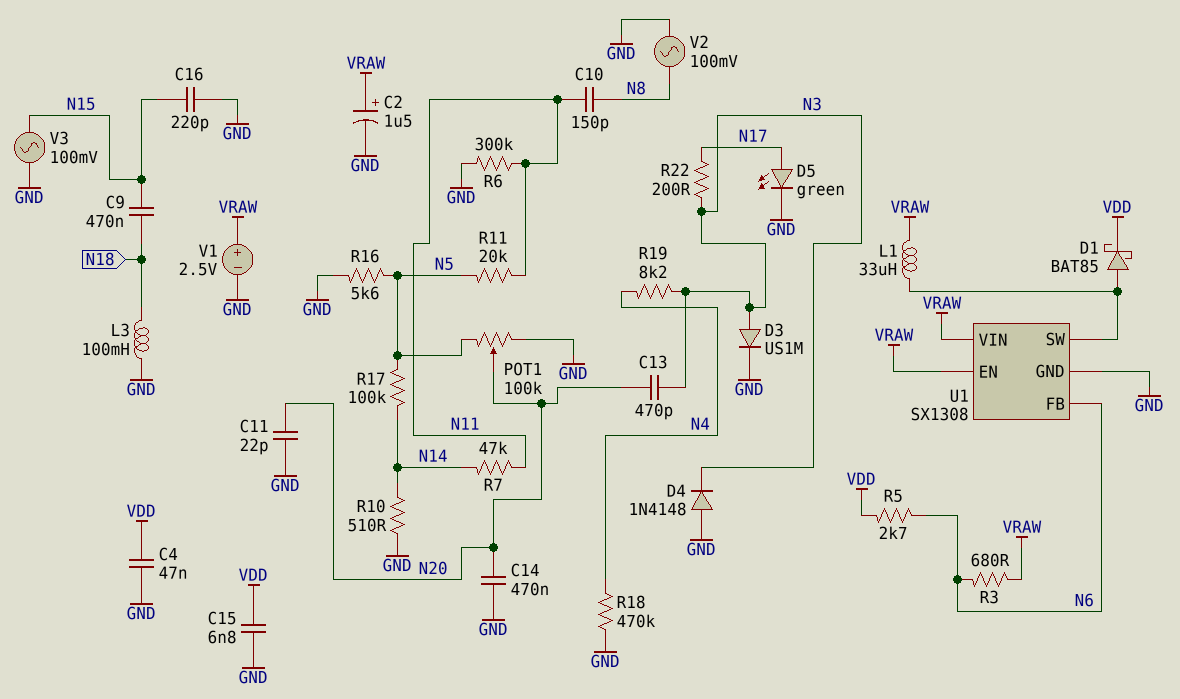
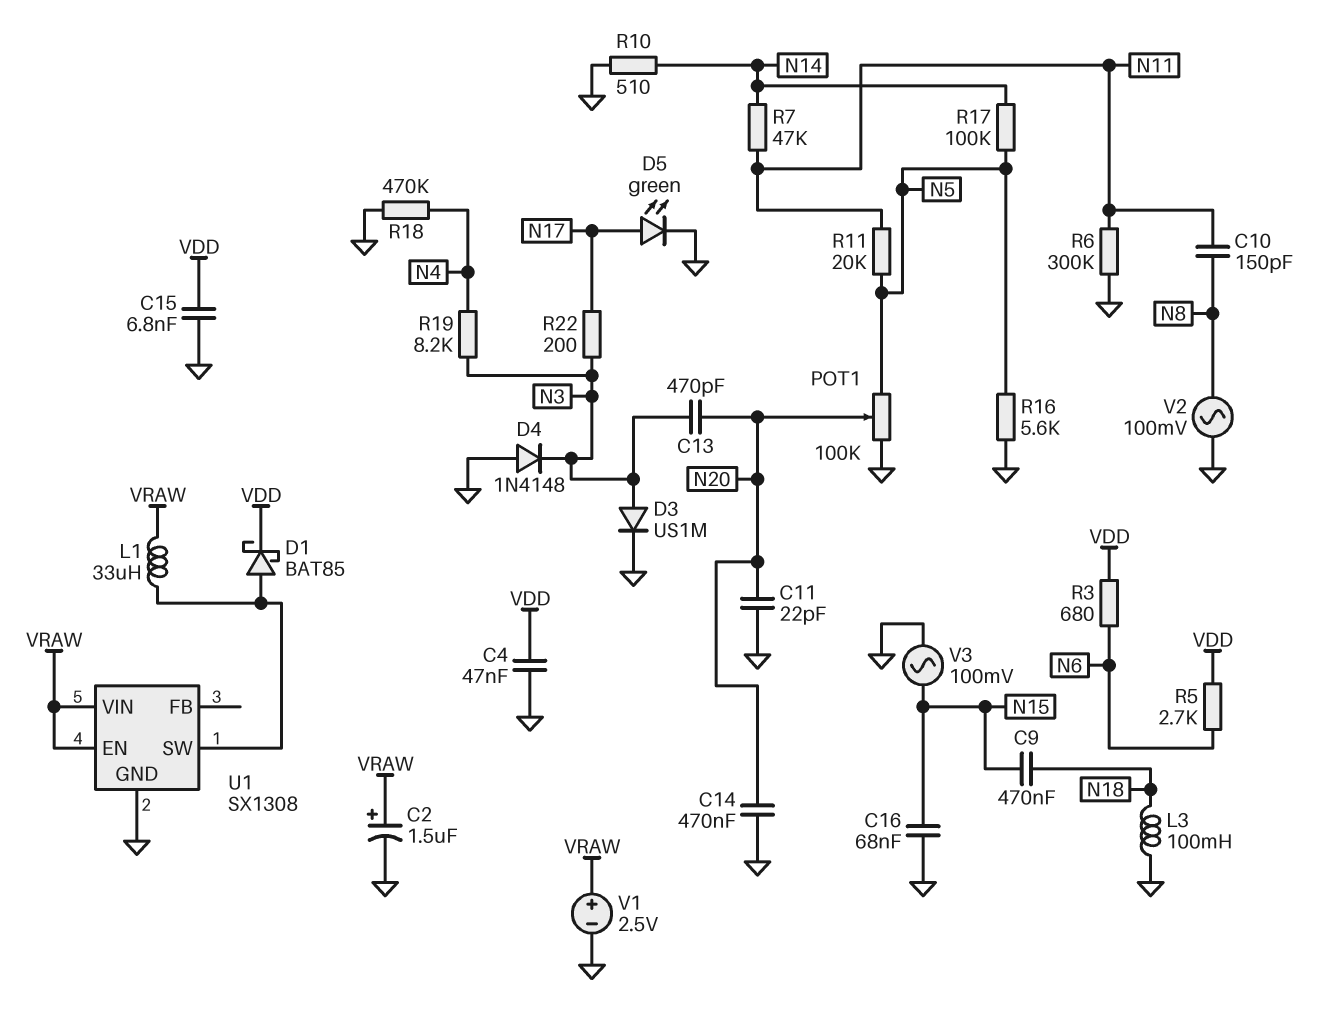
C16: 220pF (GND, N15) -> 68nF (GND, N15)
R3: 680 (N6, VRAW) -> 680 (N6, VDD)
U1 pin FB: N6 -> none

